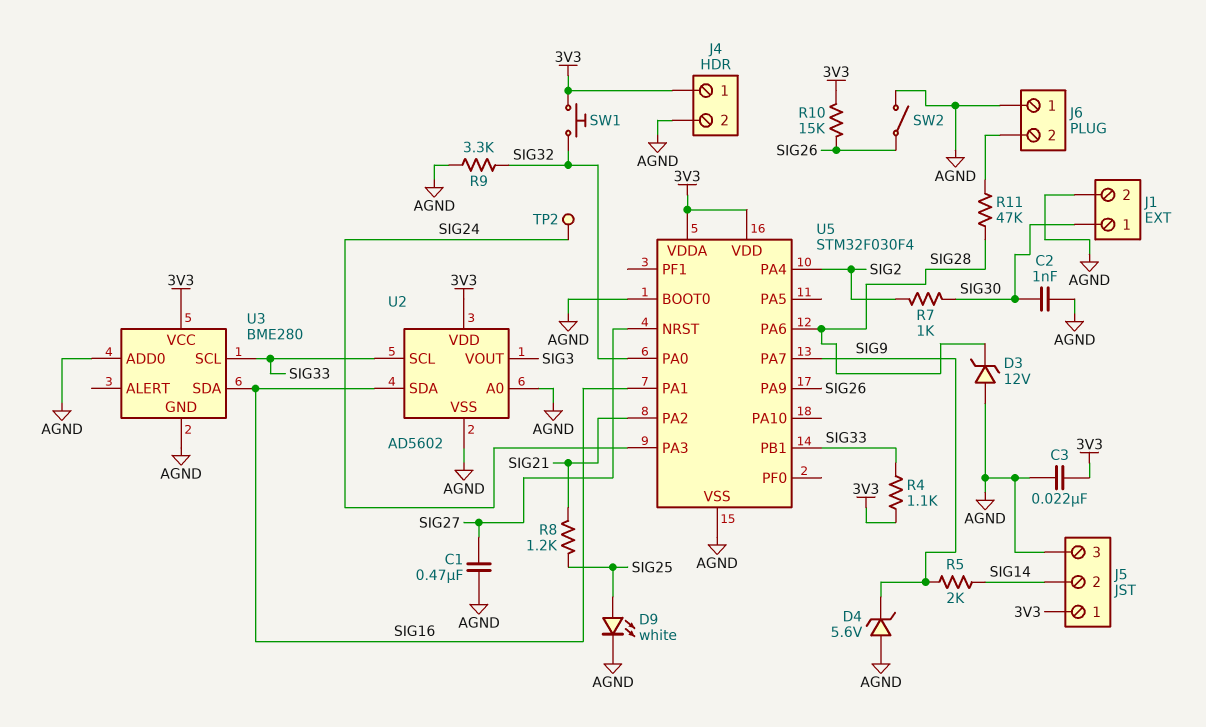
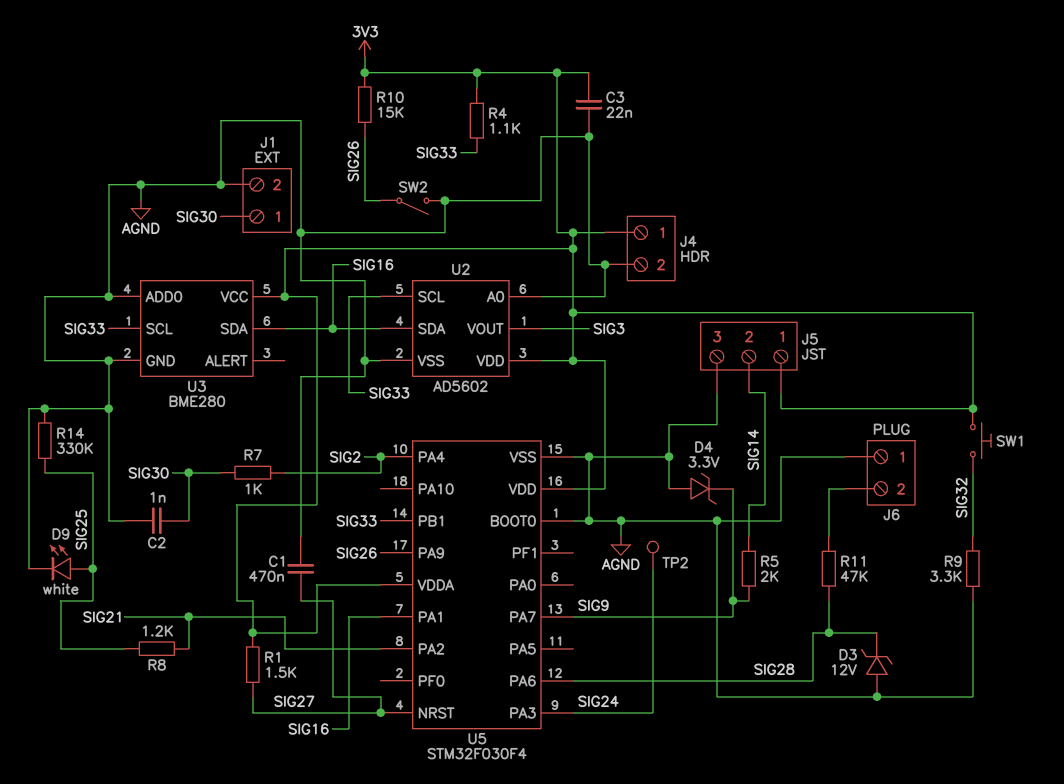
D4: zener 5.6V (A AGND, K SIG9) -> zener 3.3V (A AGND, K SIG9)
R1: none -> 1.5k (3V3, SIG27)
R14: none -> 330k (AGND, SIG25)
U5 pin PA0: SIG32 -> none

